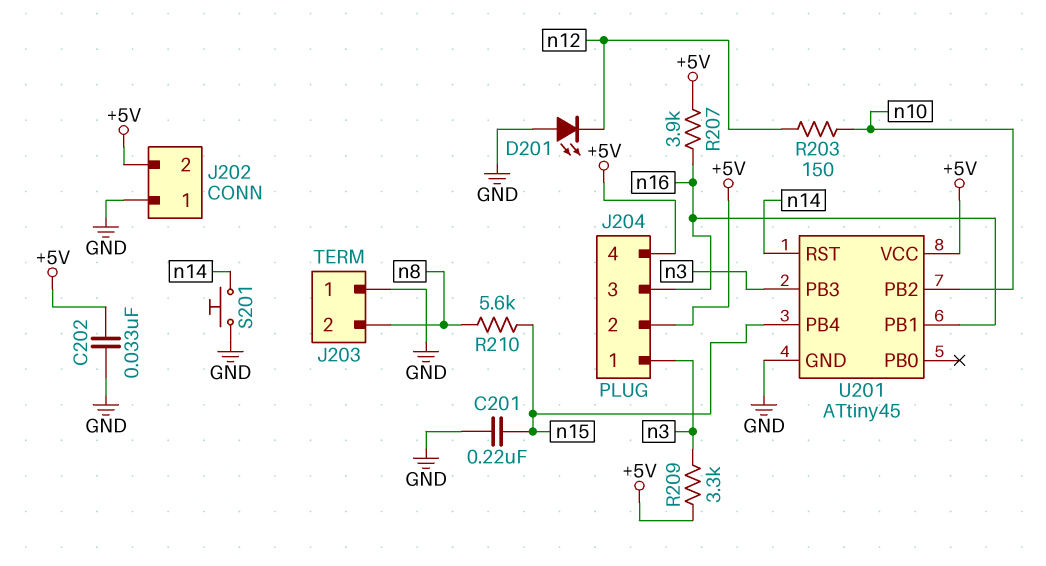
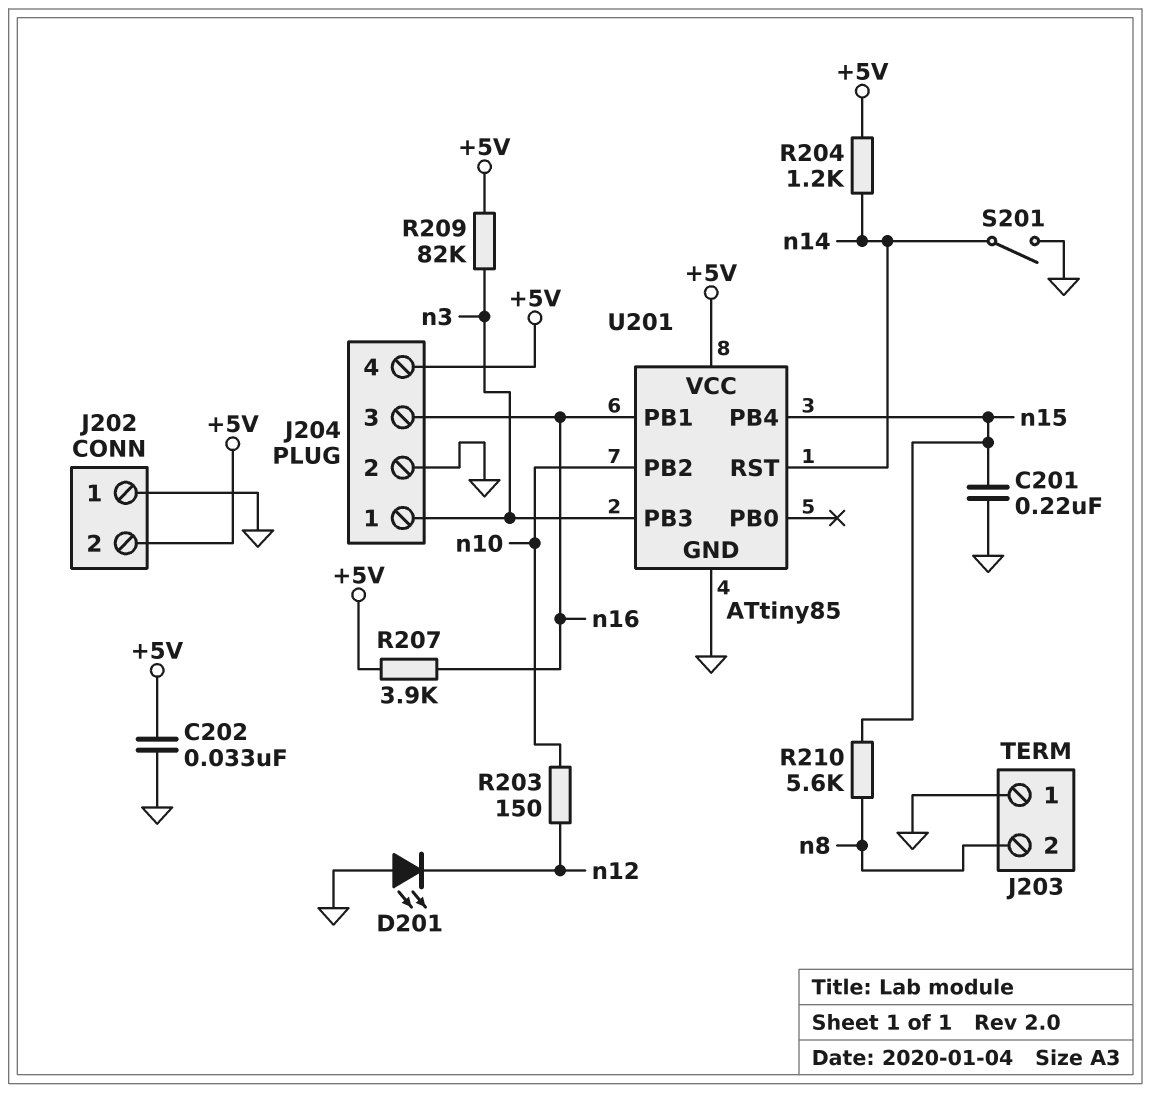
J204 pin 2: +5V -> GND
R204: none -> 1.2k (+5V, n14)
R209: 3.3k (+5V, n3) -> 82k (+5V, n3)
S201: button (GND, n14) -> switch (GND, n14)
U201: ATtiny45 -> ATtiny85

